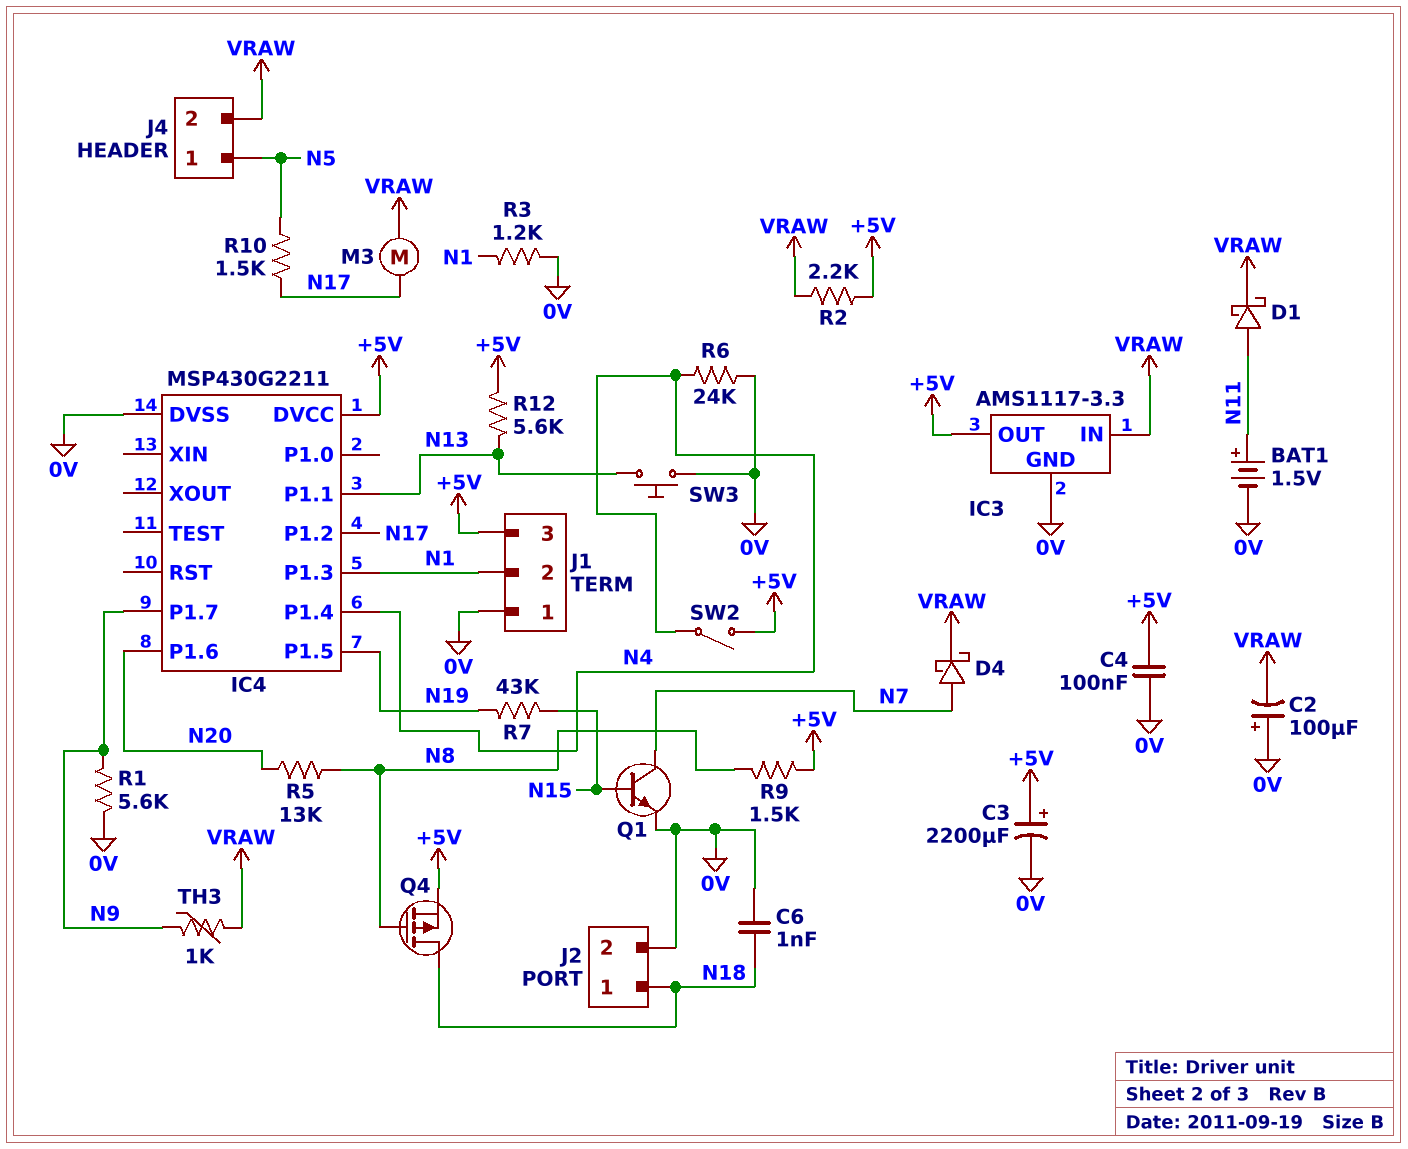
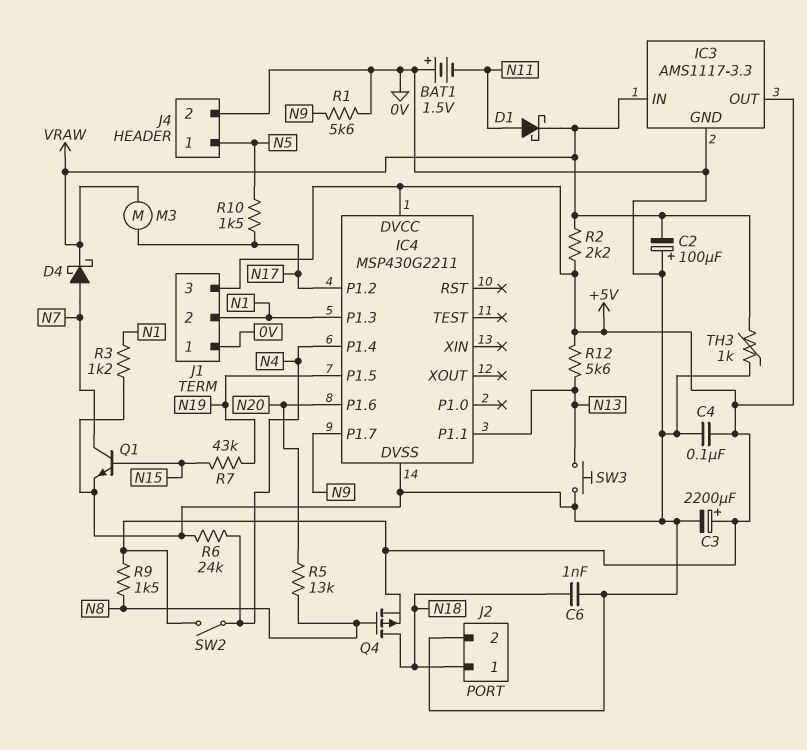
BAT1: 1.5V (plus N11, minus 0V) -> 1.5V (plus 0V, minus N11)
J4 pin 2: VRAW -> 0V
TH3: 1k (N9, VRAW) -> 1k (0V, VRAW)

